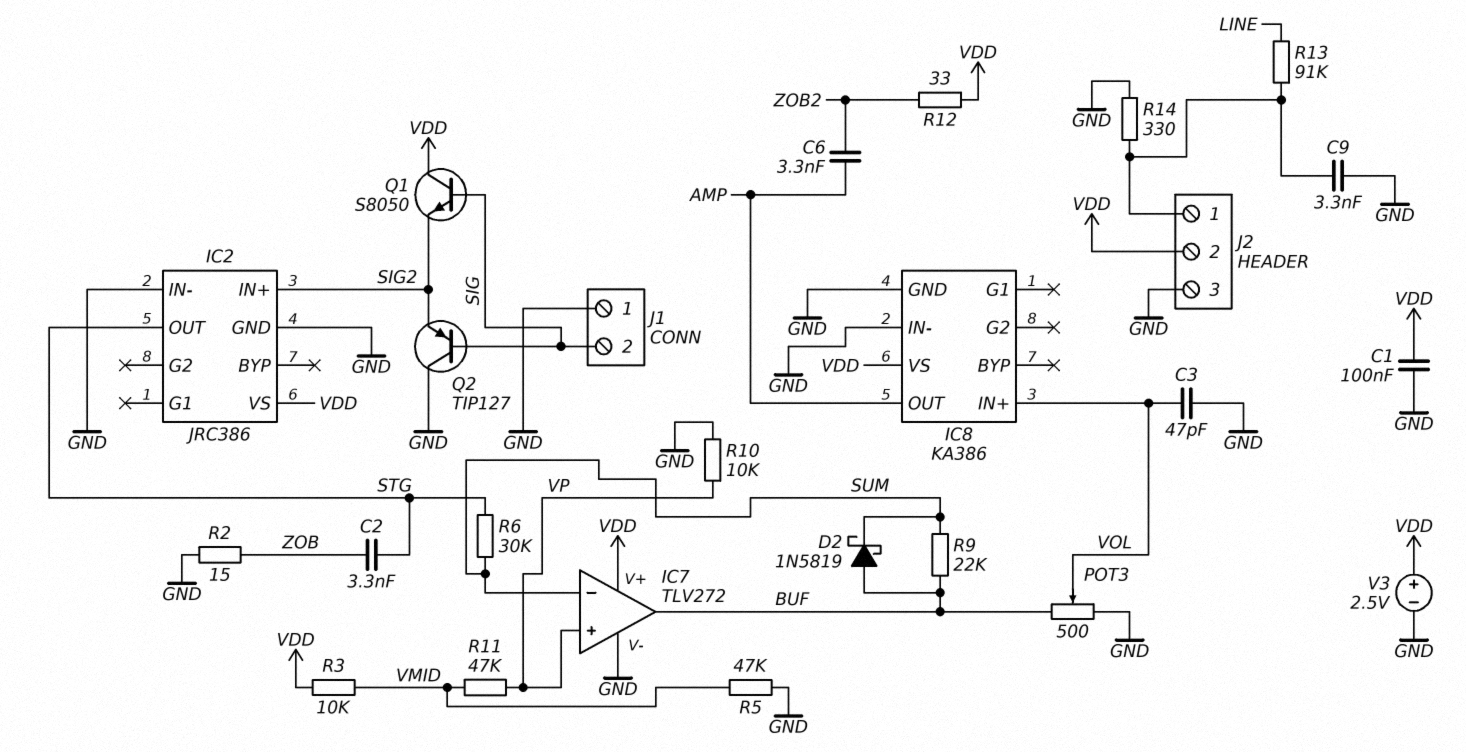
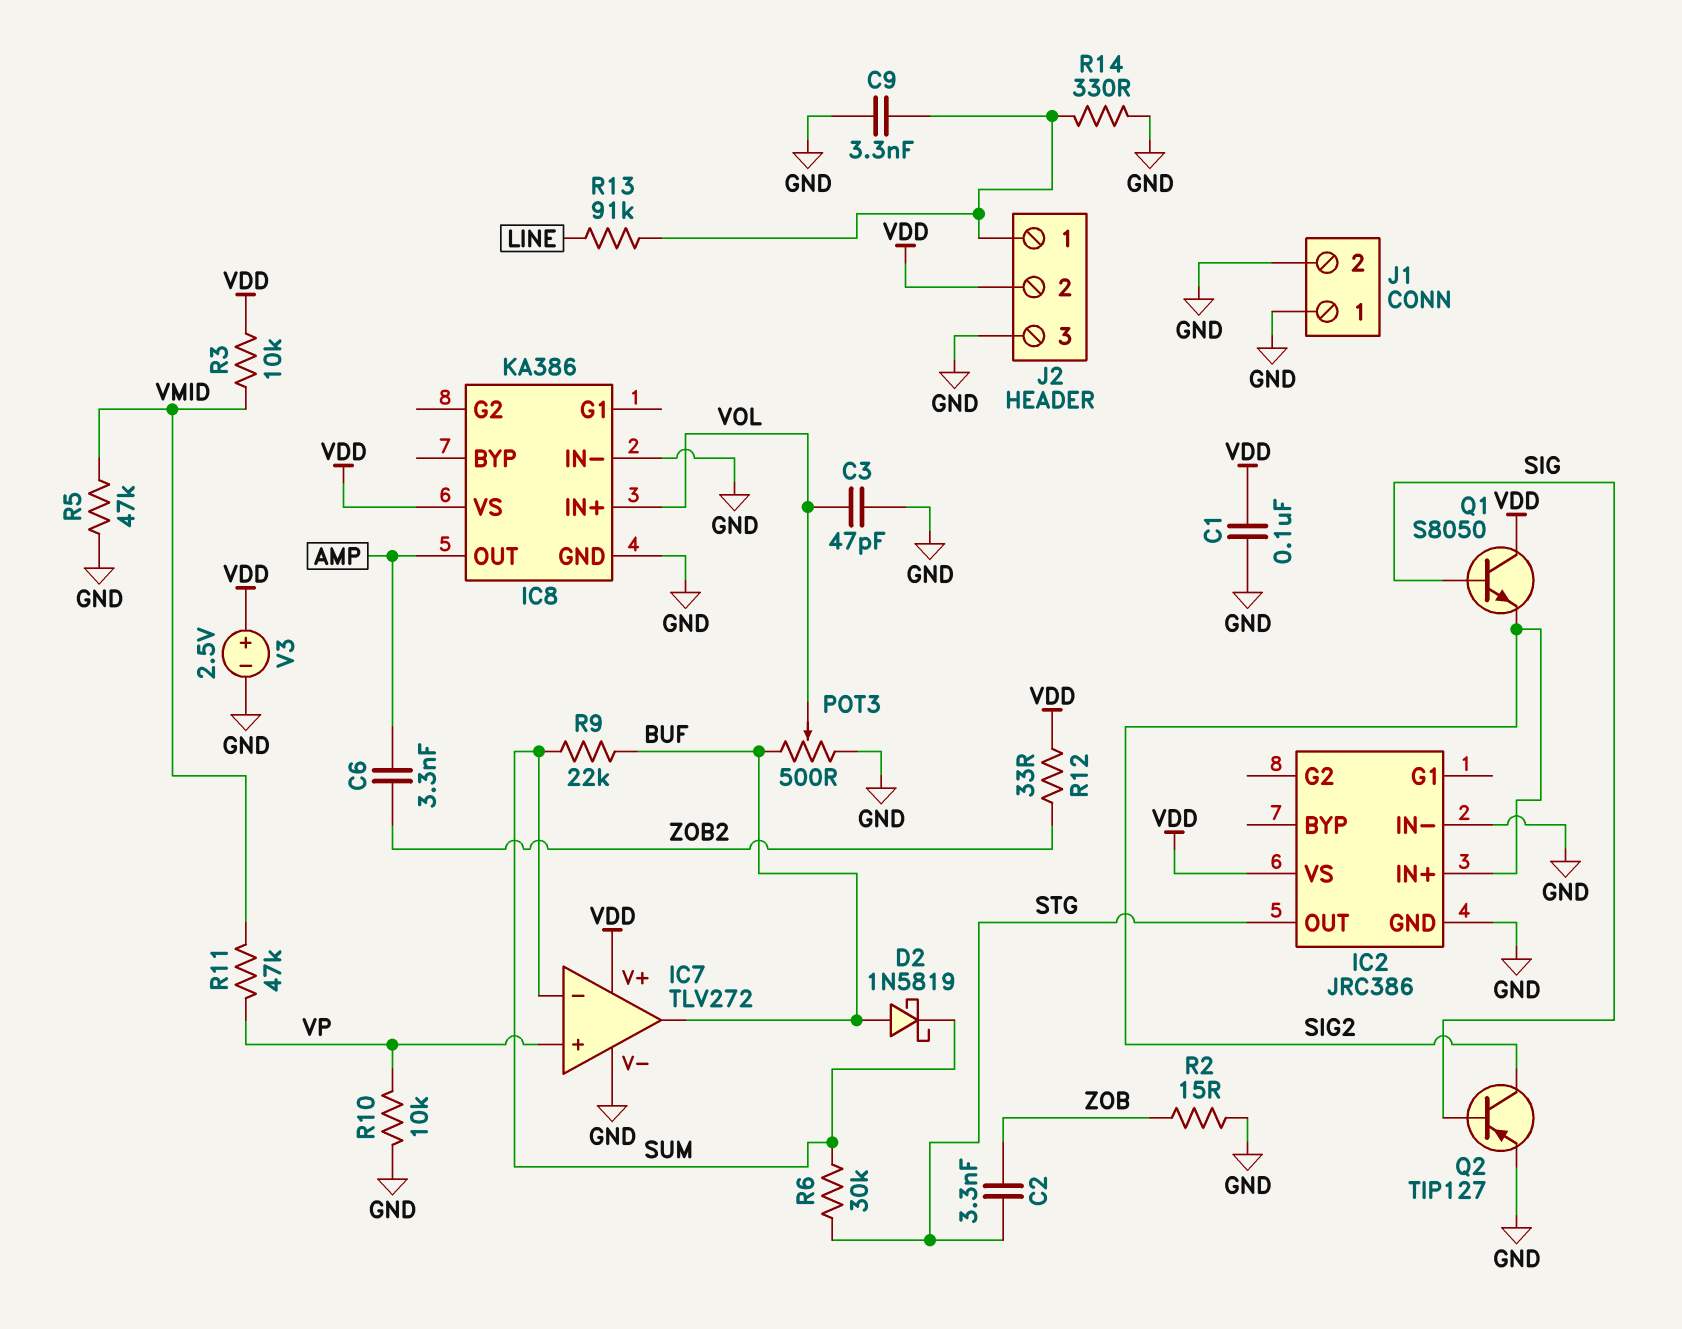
J1 pin 2: SIG -> GND
Q2: PNP TIP127 (B SIG, C GND, E SIG2) -> PNP TIP127 (B SIG, C SIG2, E GND)

